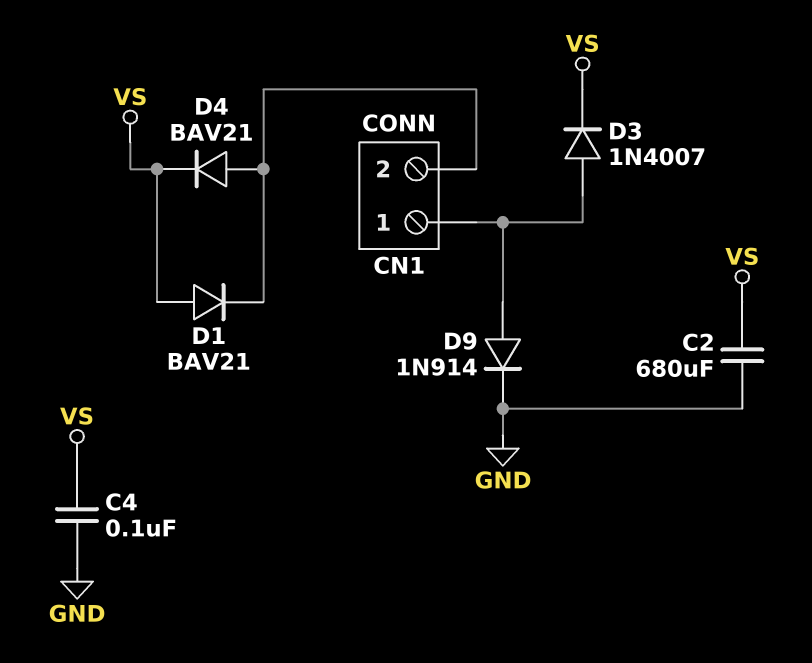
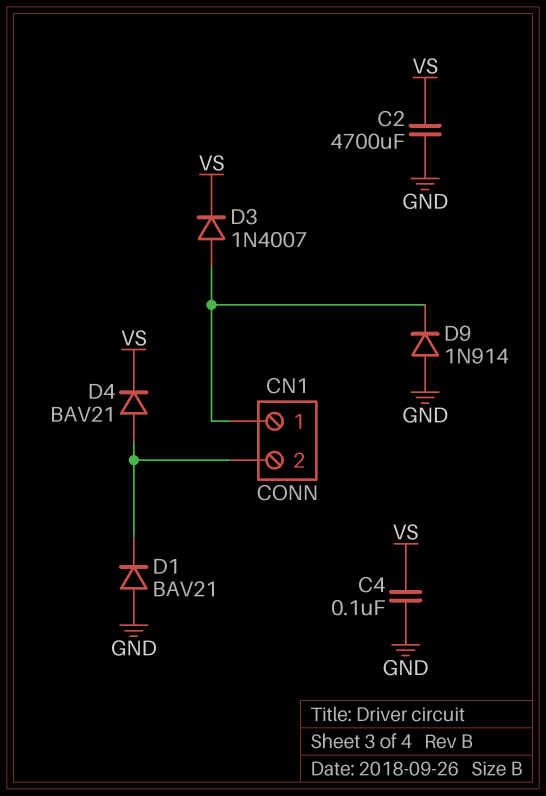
C2: 680uF (GND, VS) -> 4700uF (GND, VS)
D1: diode BAV21 (A VS, K CN1/2) -> diode BAV21 (A GND, K CN1/2)
D9: diode 1N914 (A CN1/1, K GND) -> diode 1N914 (A GND, K CN1/1)

